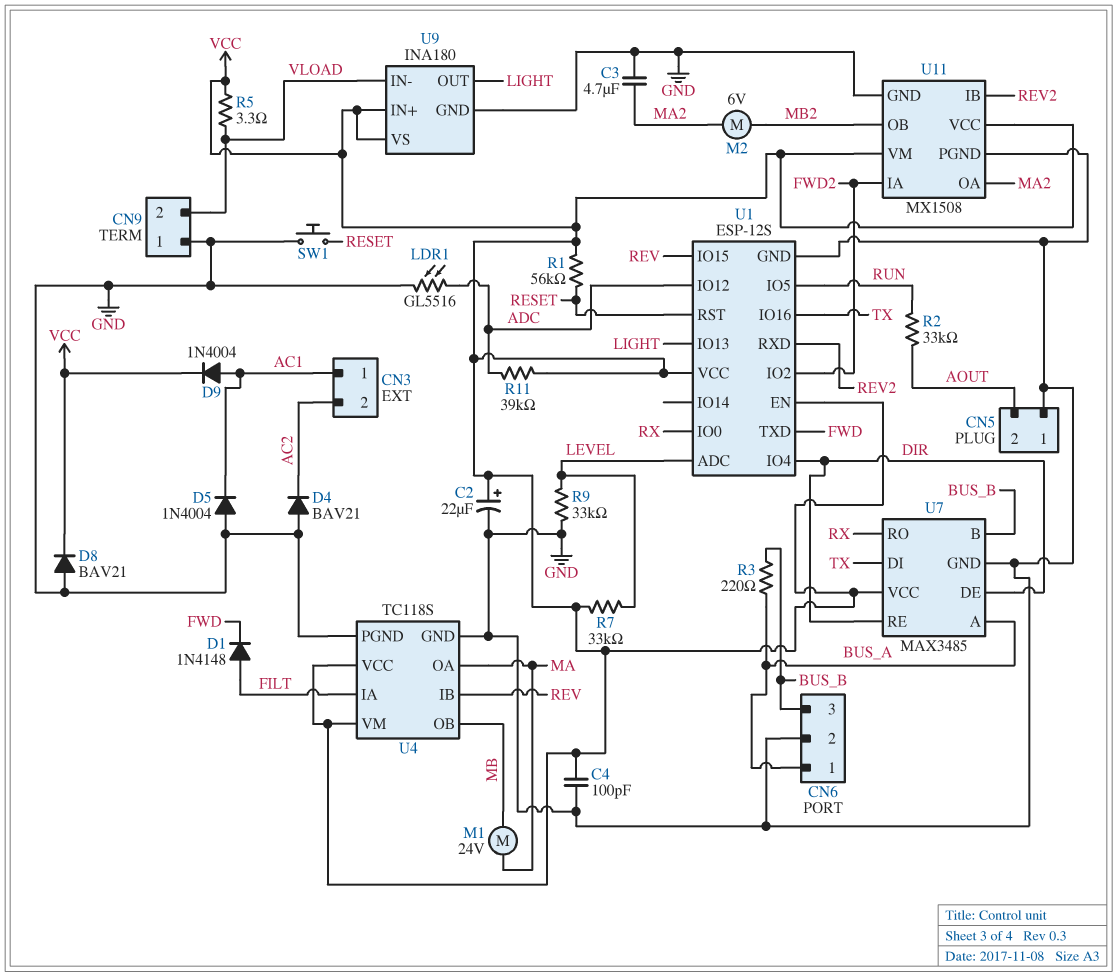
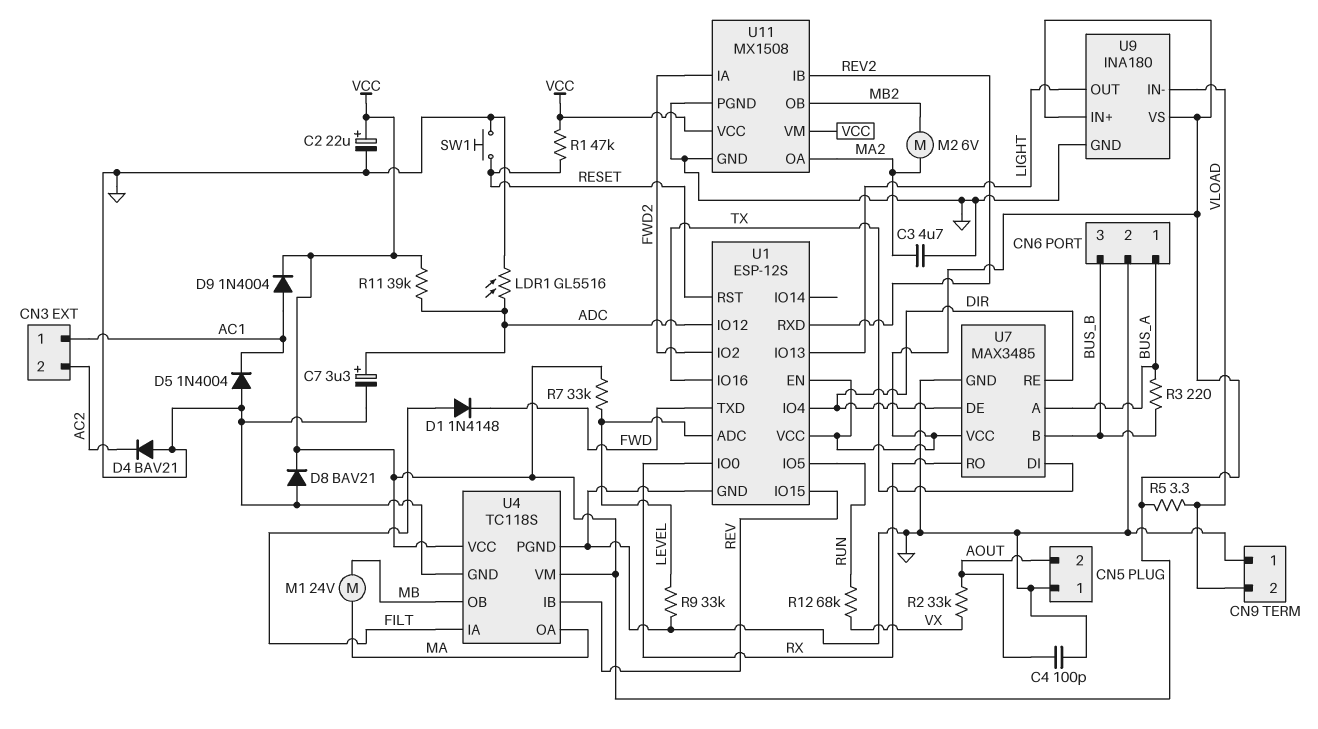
C4: 100pF (GND, VCC) -> 100pF (AOUT, GND)
C7: none -> 3.3uF (plus ADC, minus GND)
R1: 56k (RESET, VCC) -> 47k (RESET, VCC)
R2: 33k (AOUT, RUN) -> 33k (AOUT, VX)
R12: none -> 68k (RUN, VX)

